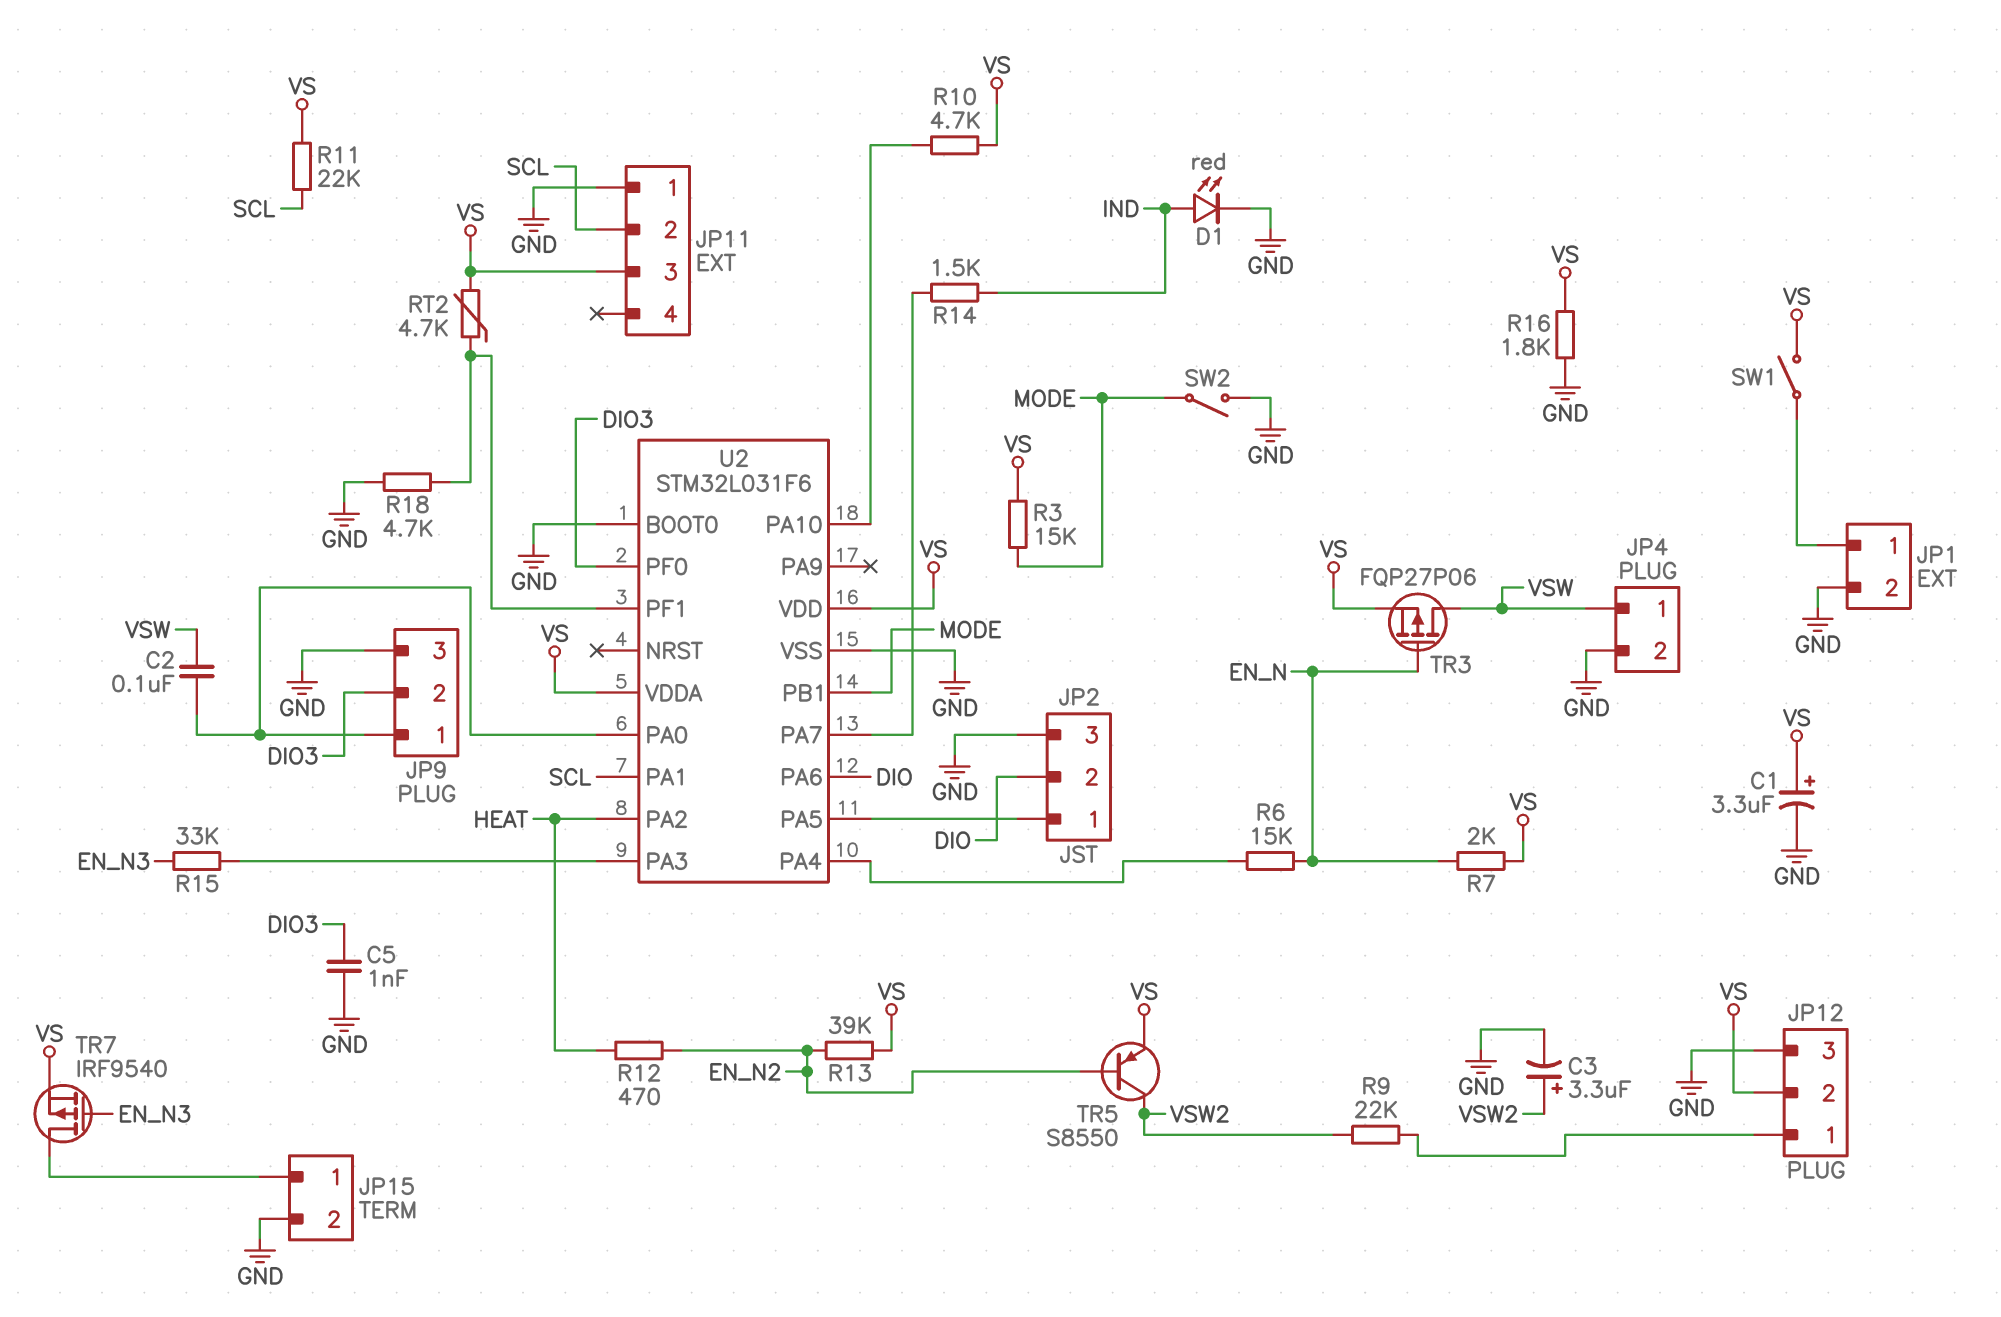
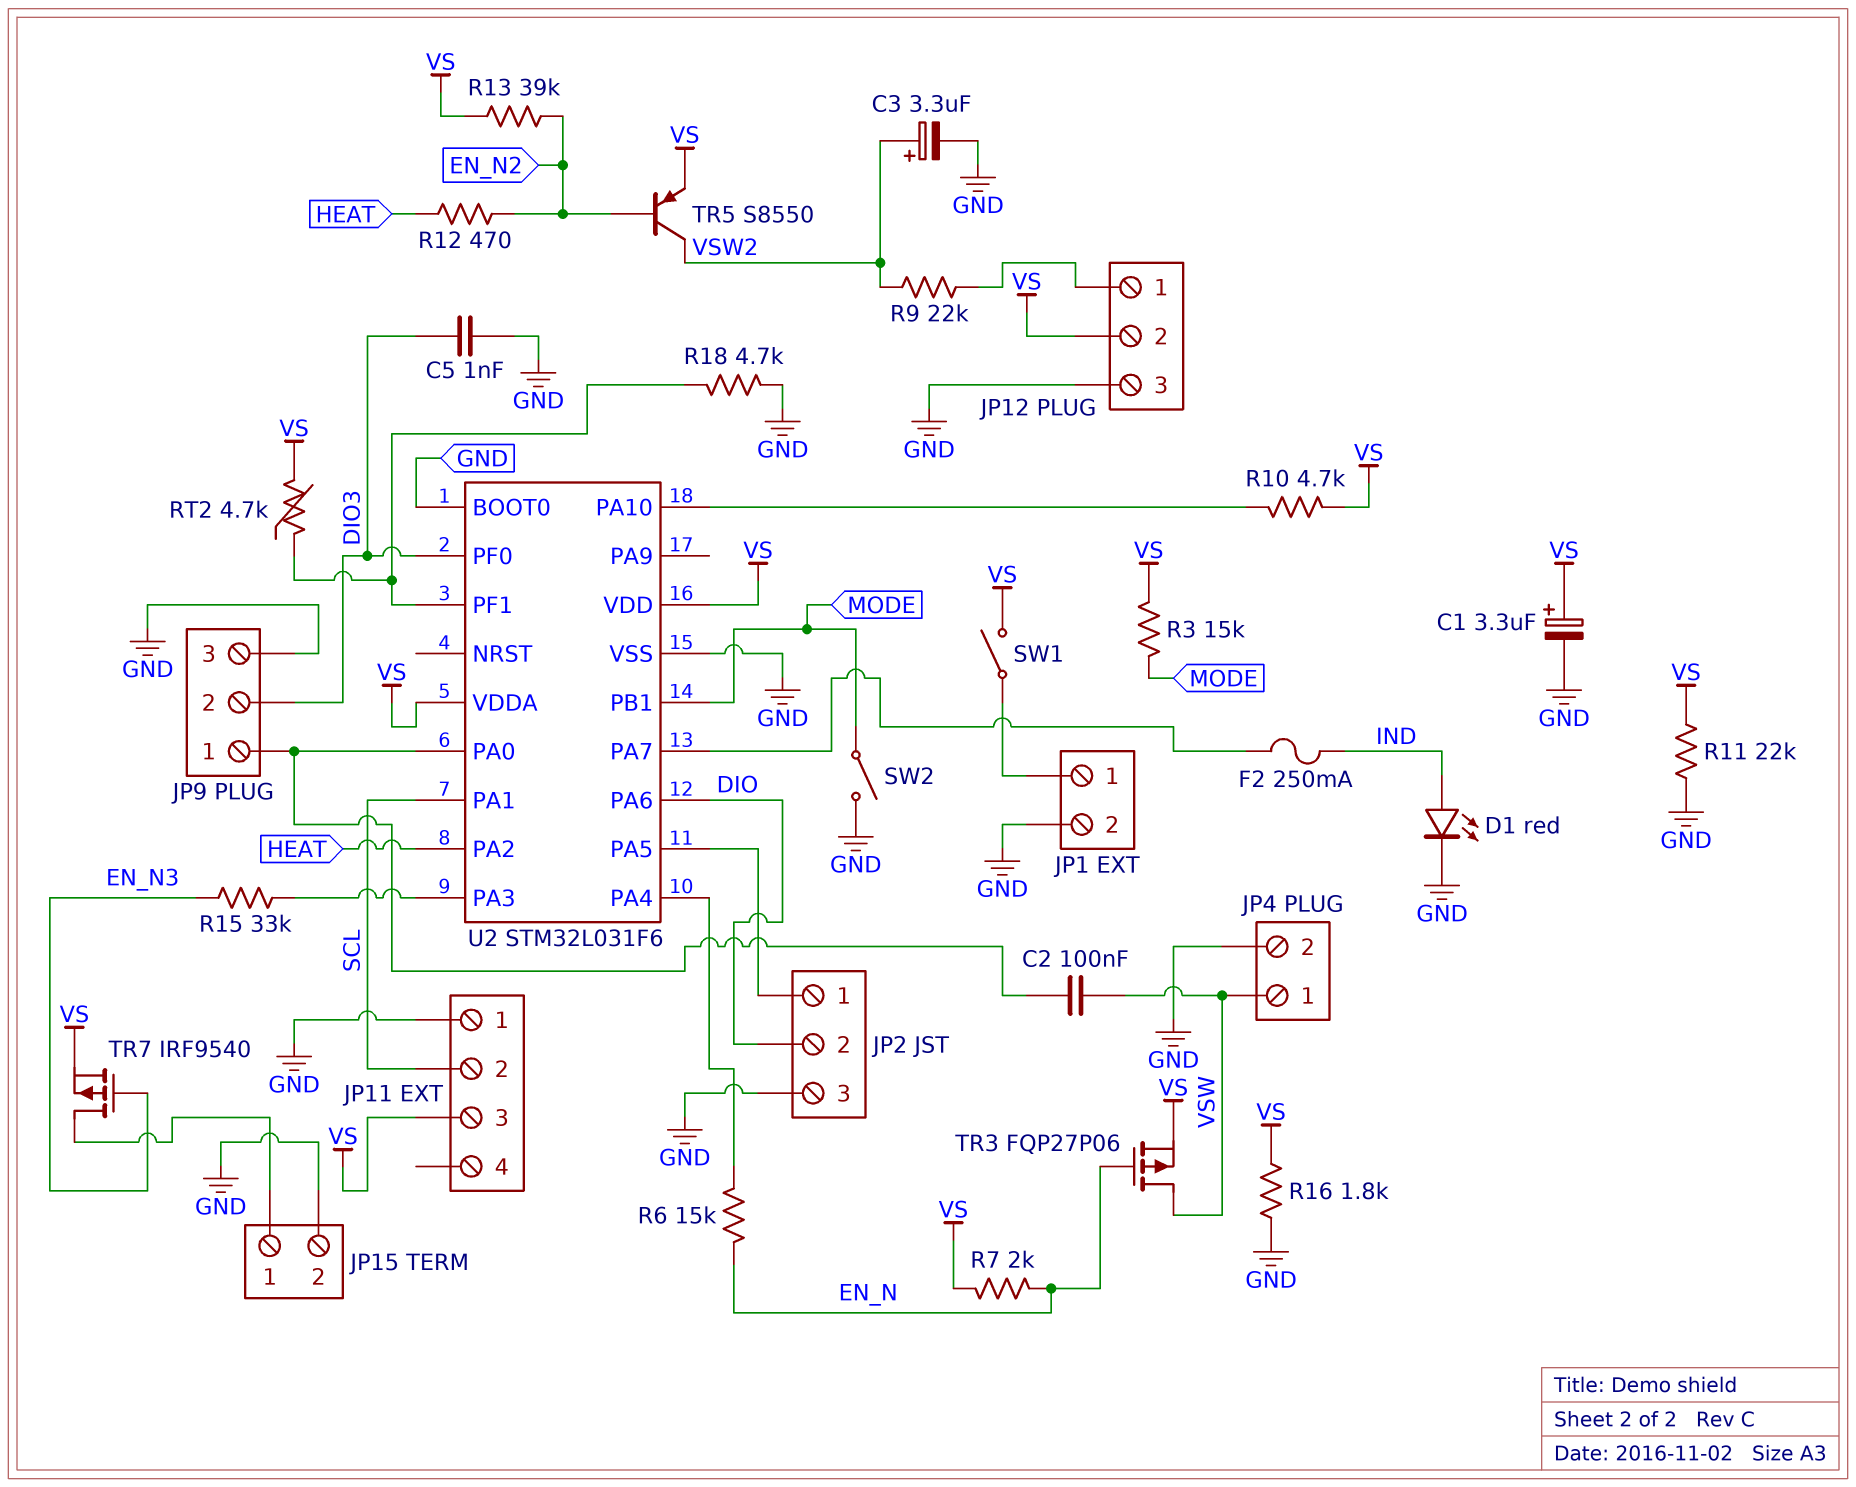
F2: none -> 250mA (IND, U2/PA7)
R11: 22k (SCL, VS) -> 22k (GND, VS)
R14: 1.5k (IND, U2/PA7) -> none

